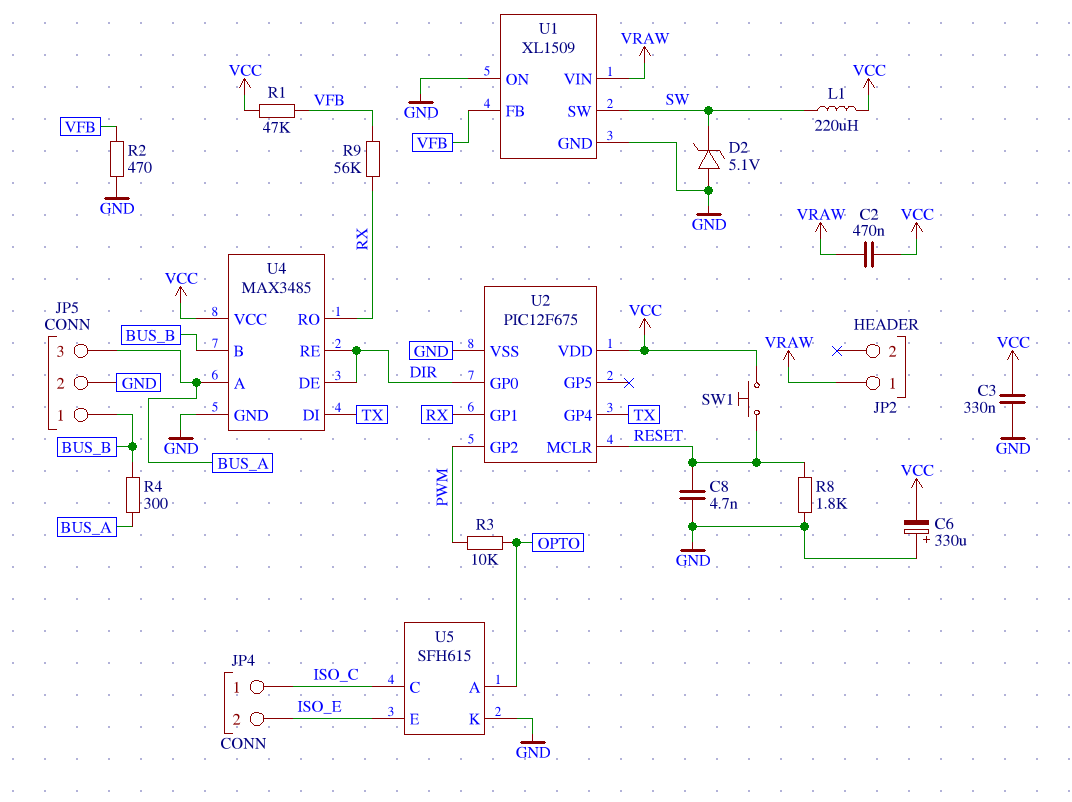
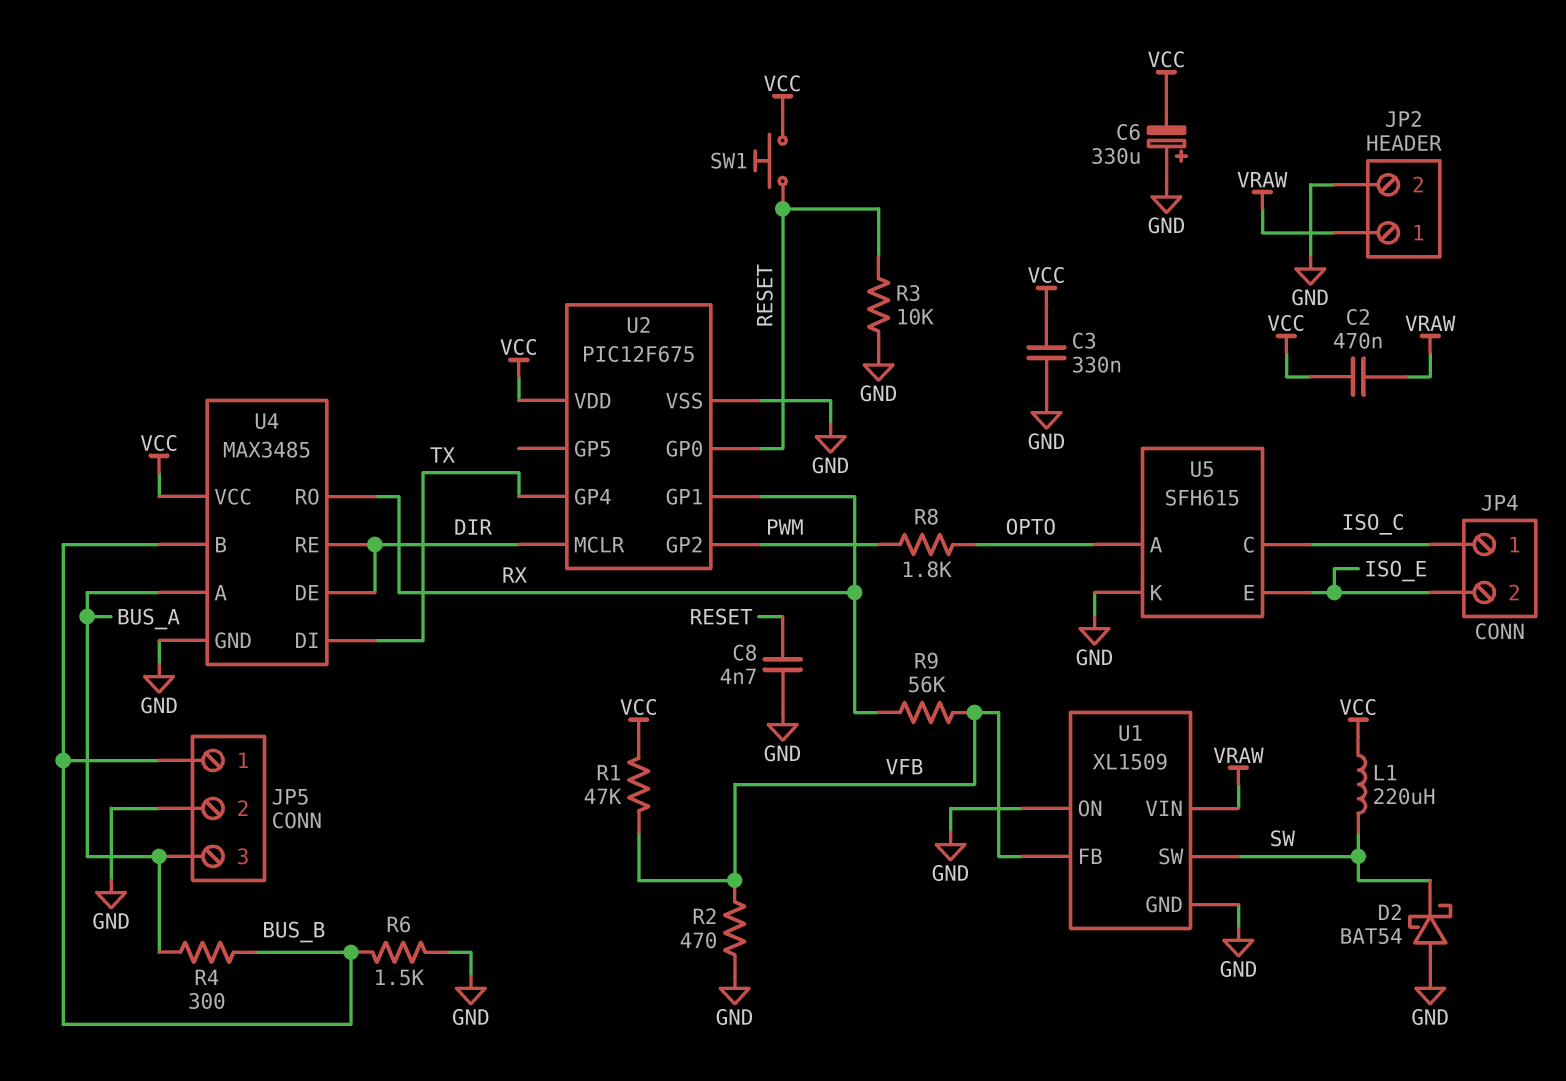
D2: zener 5.1V (A GND, K SW) -> schottky BAT54 (A GND, K SW)
JP2 pin 2: none -> GND
R3: 10k (OPTO, PWM) -> 10k (GND, RESET)
R6: none -> 1.5k (BUS_B, GND)
R8: 1.8k (GND, RESET) -> 1.8k (OPTO, PWM)
U2 pin GP0: DIR -> RESET
U2 pin MCLR: RESET -> DIR

